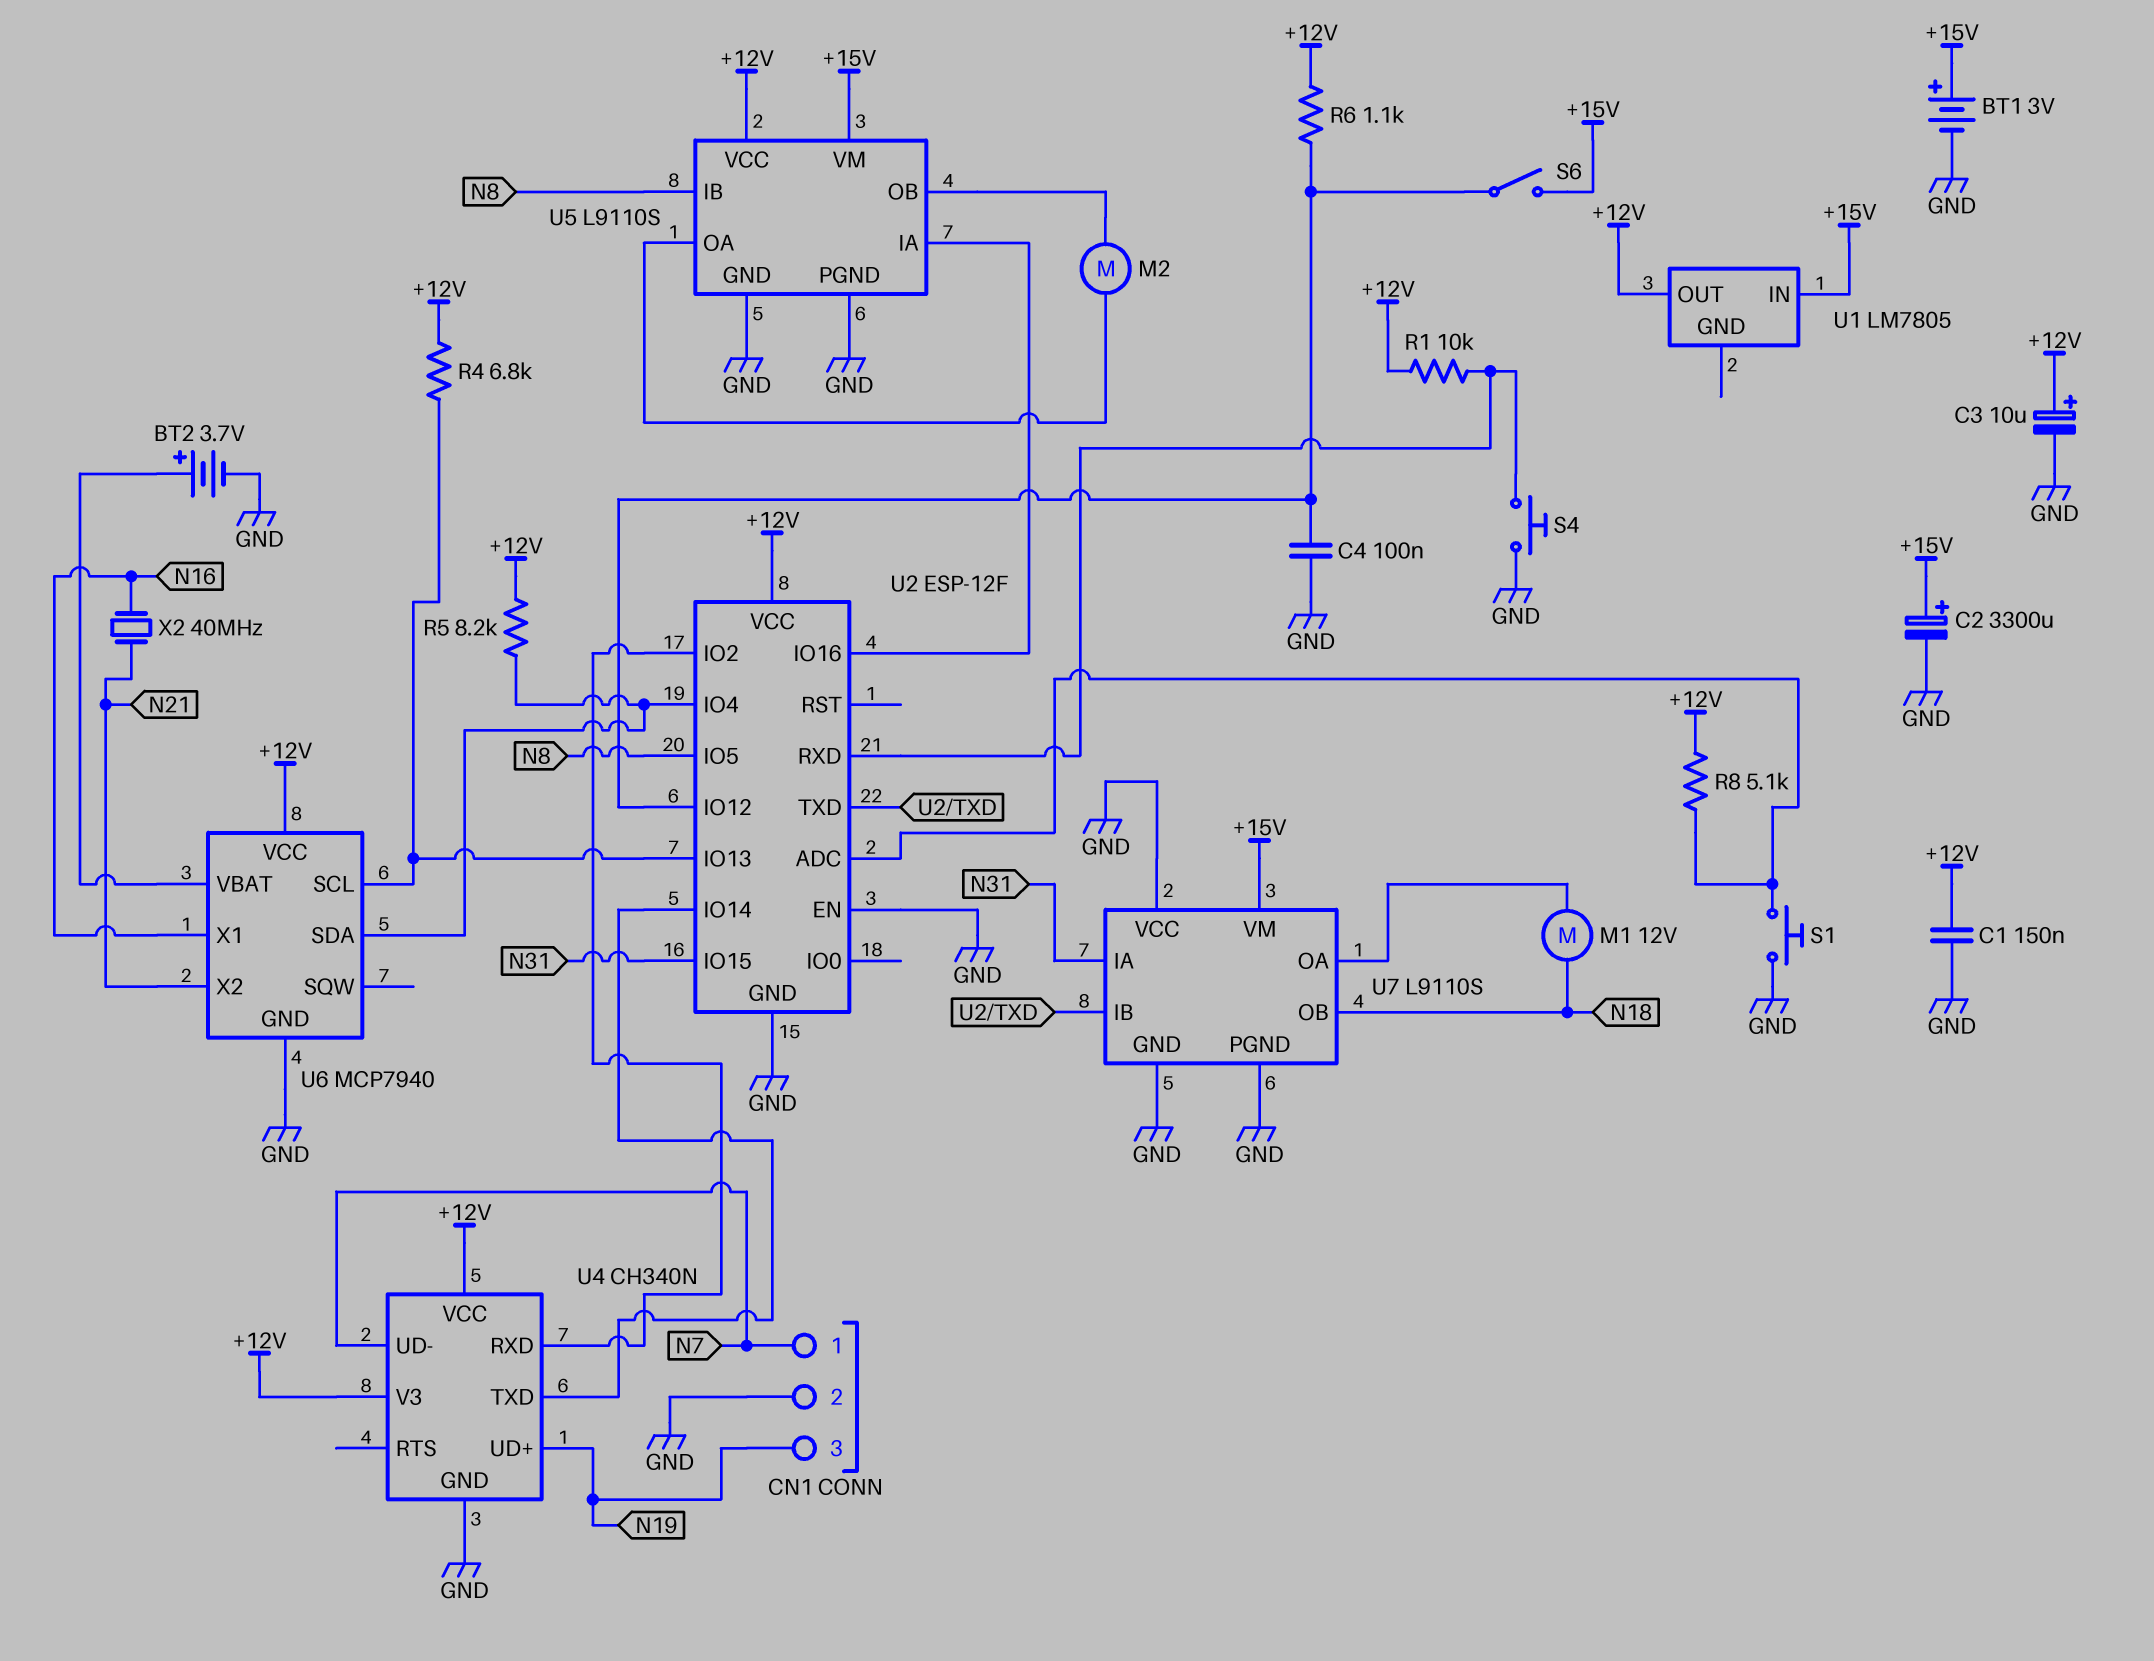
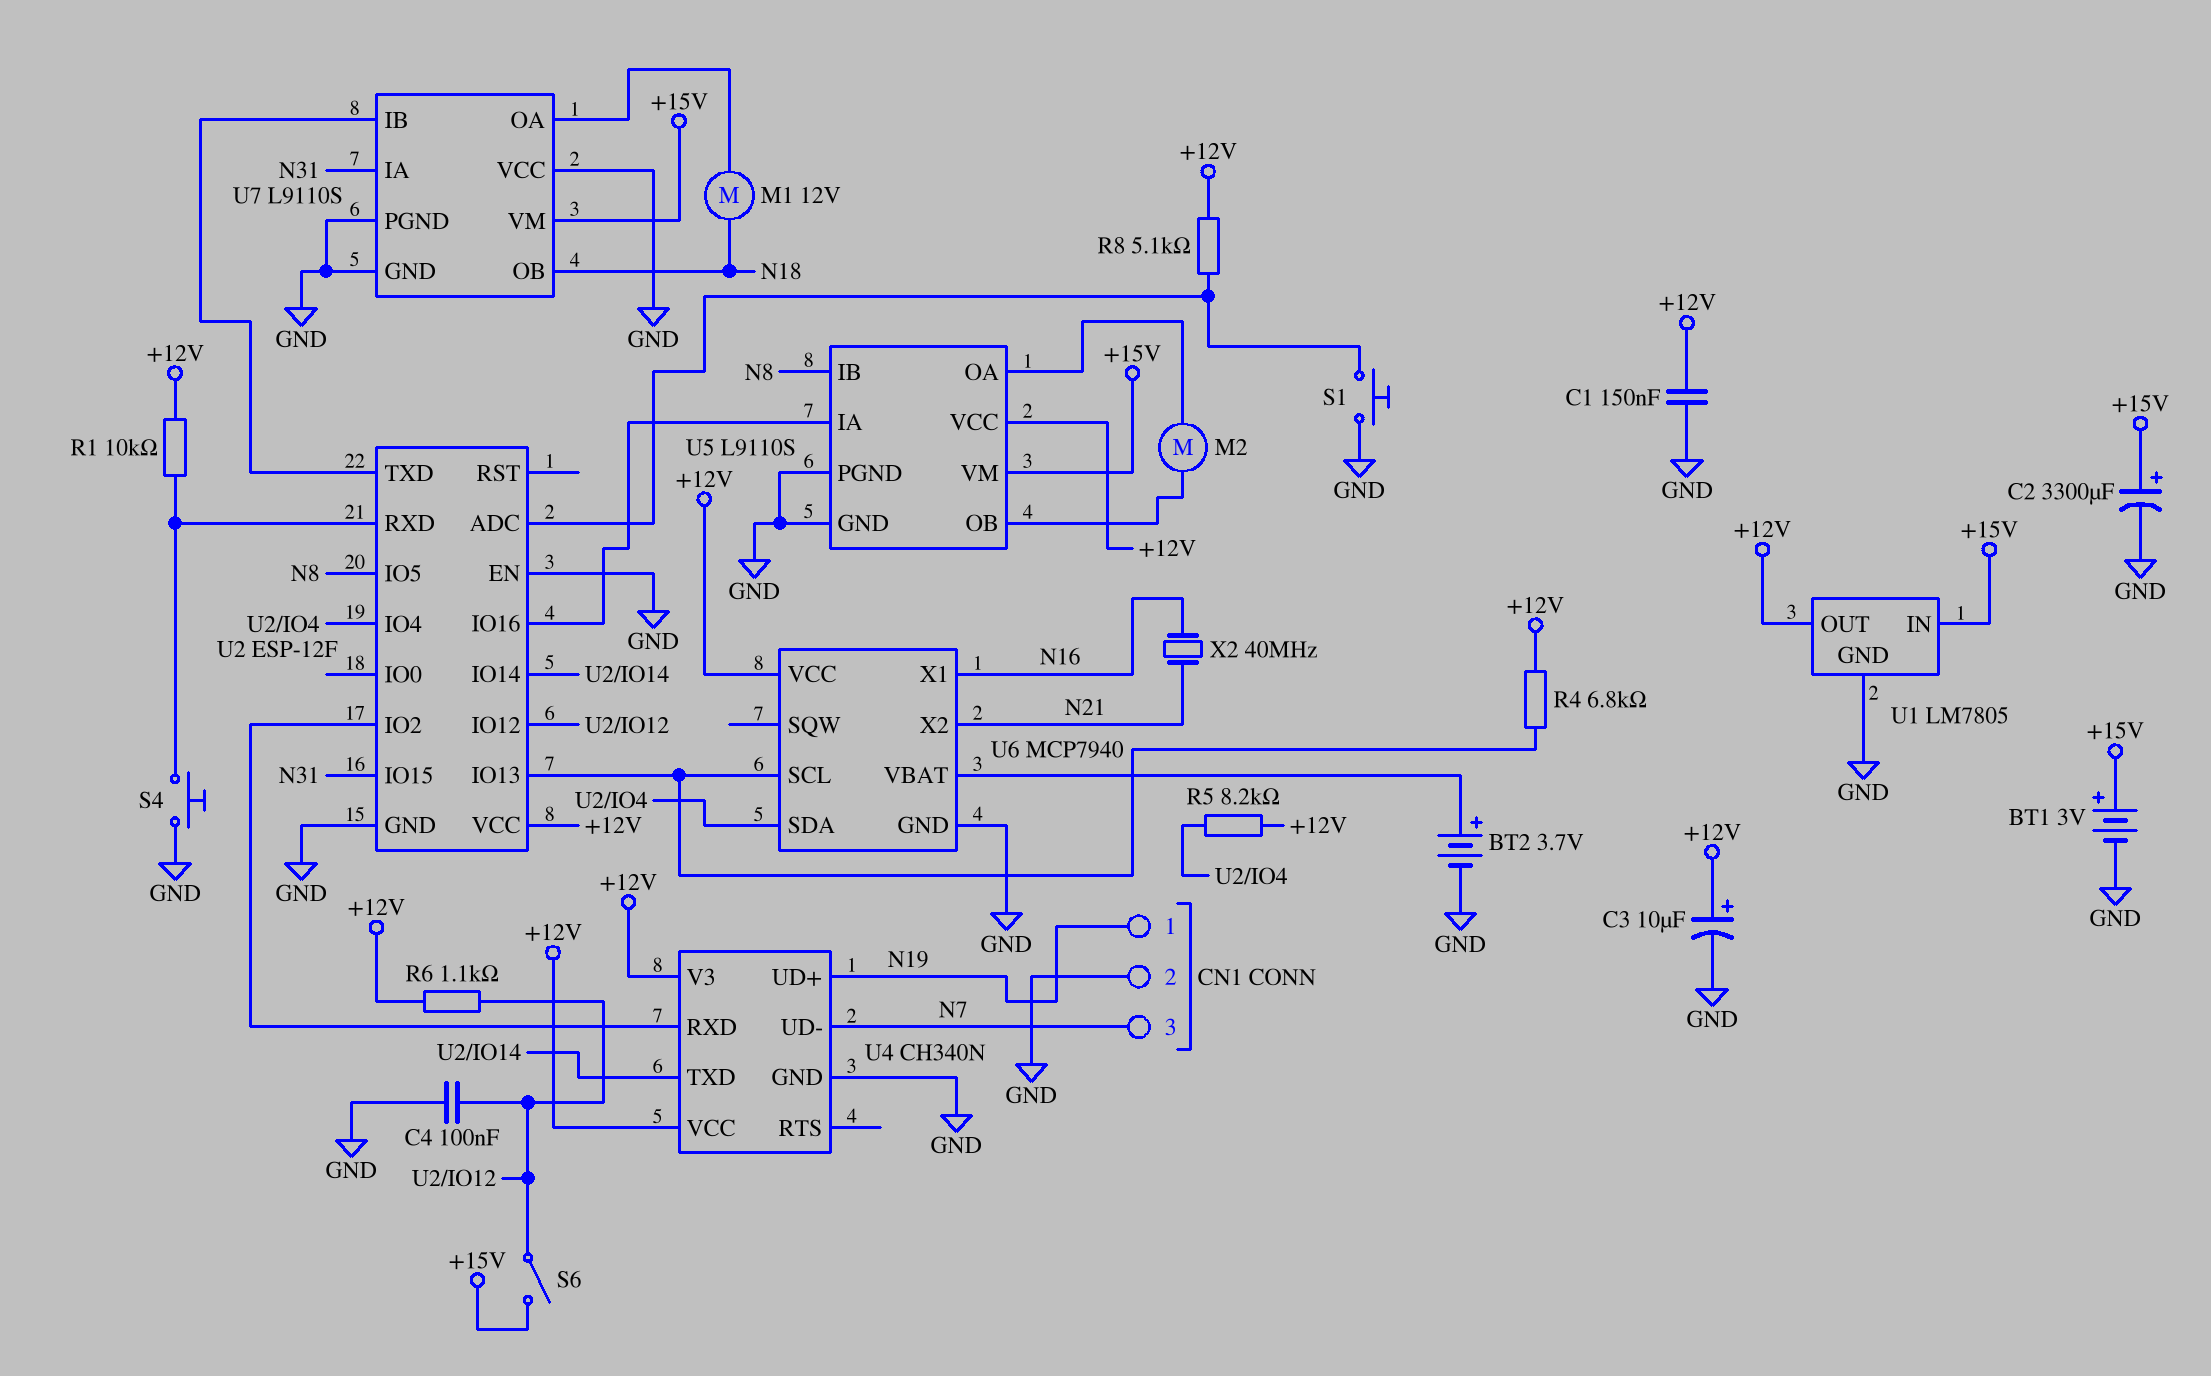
CN1 pin 1: N7 -> N19
CN1 pin 3: N19 -> N7
U1 pin GND: none -> GND

